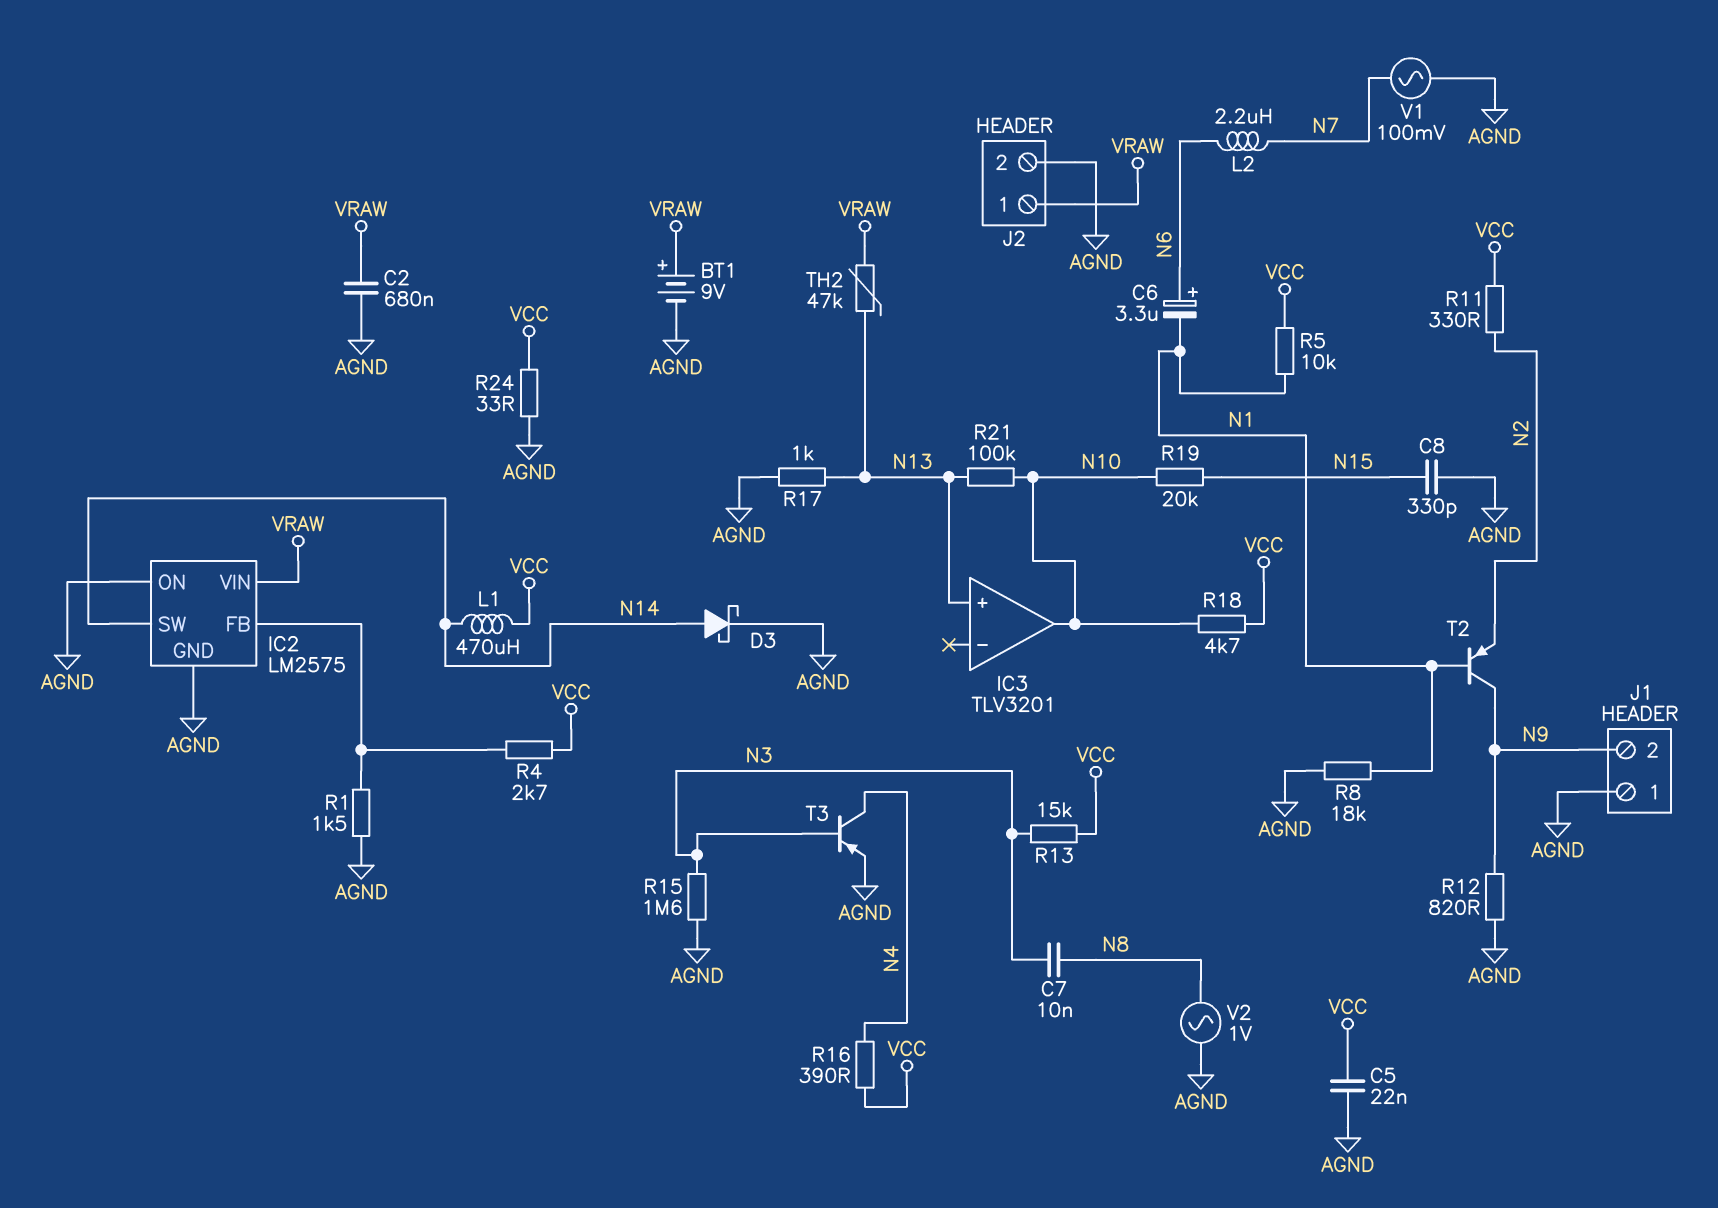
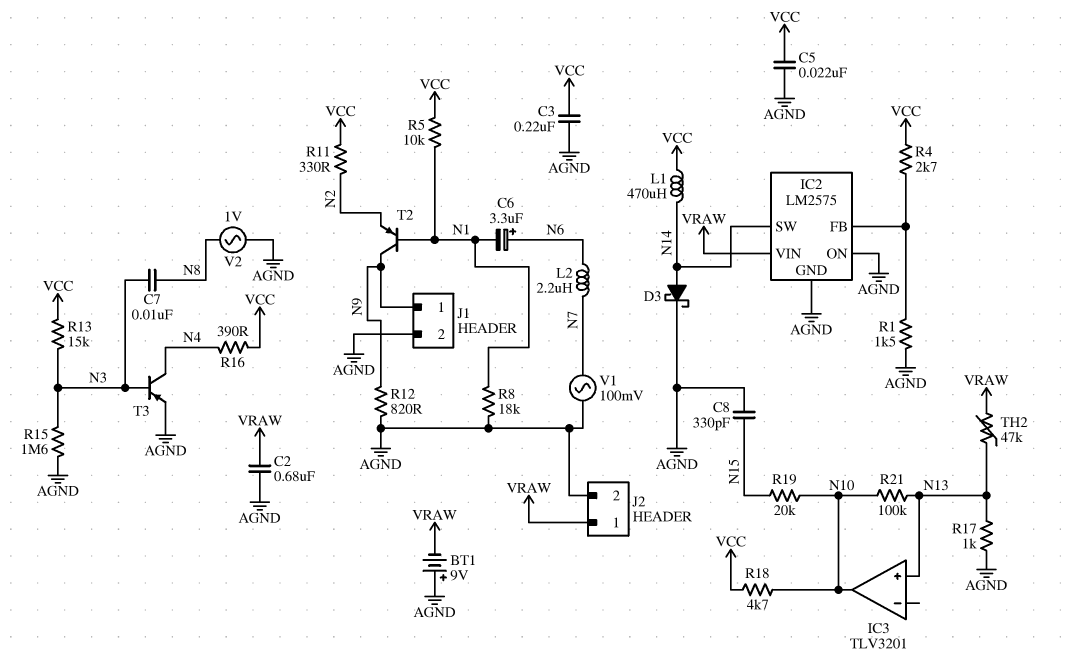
BT1: 9V (plus VRAW, minus AGND) -> 9V (plus AGND, minus VRAW)
C3: none -> 220nF (AGND, VCC)
J1 pin 1: AGND -> N9
J1 pin 2: N9 -> AGND
R24: 33 (AGND, VCC) -> none

